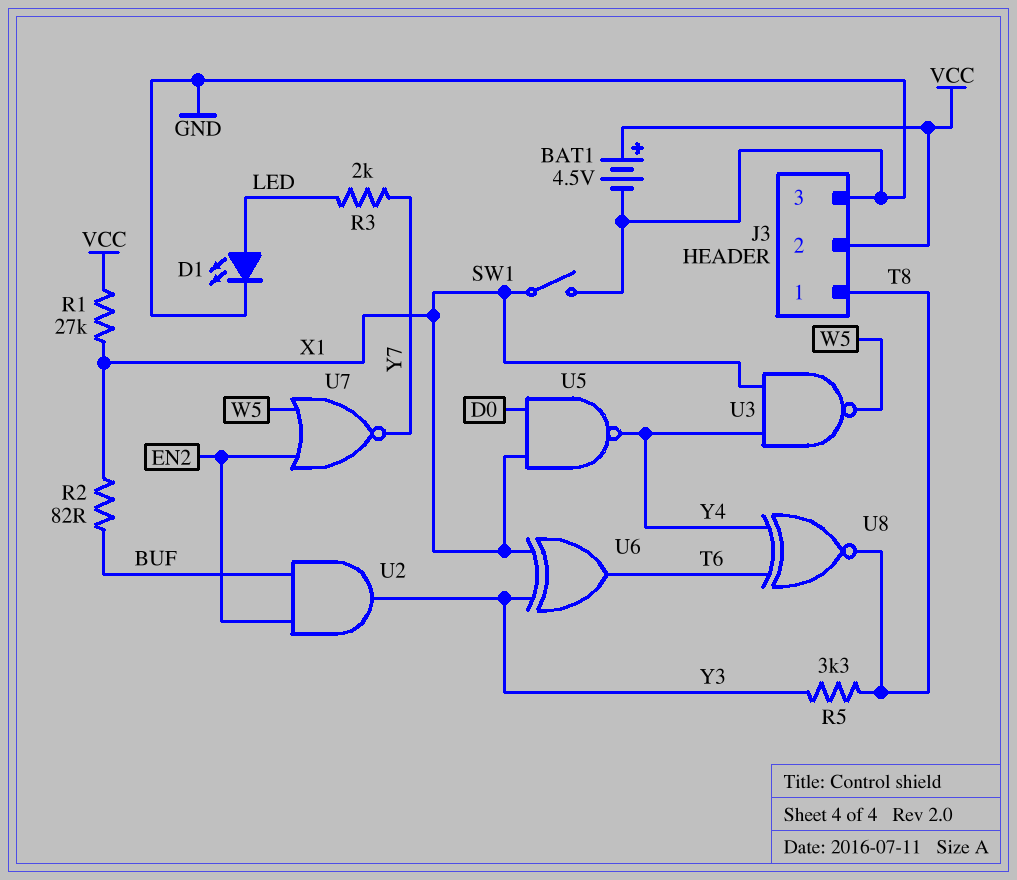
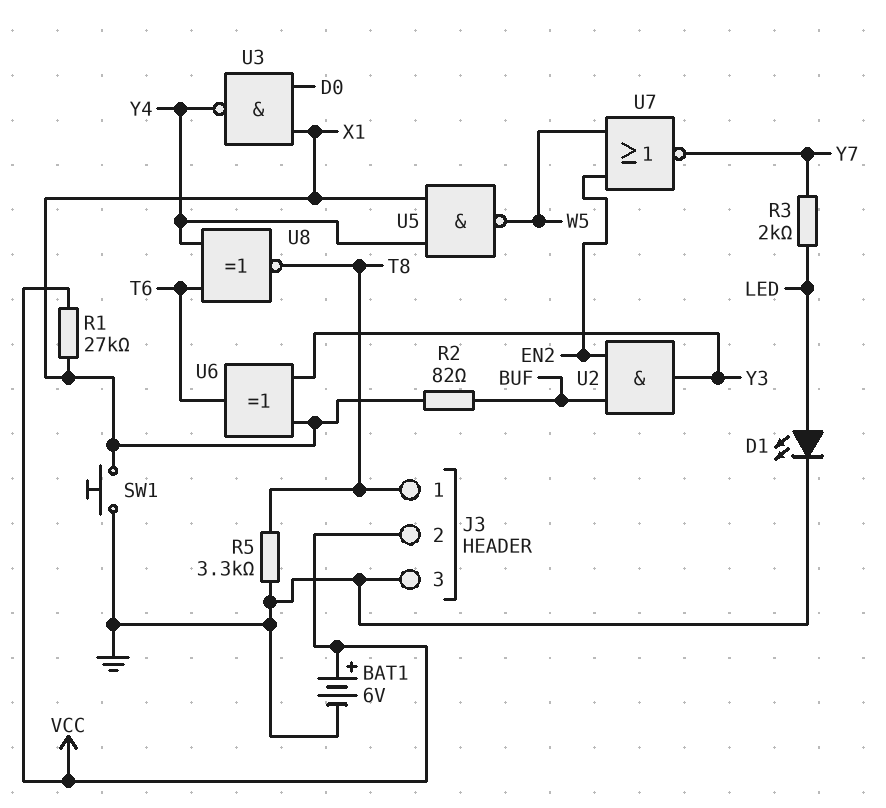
BAT1: 4.5V (plus VCC, minus GND) -> 6V (plus VCC, minus GND)
R5: 3.3k (T8, Y3) -> 3.3k (GND, T8)
SW1: switch (GND, X1) -> button (GND, X1)
U3: NAND (in X1, in Y4, out W5) -> NAND (in D0, in X1, out Y4)
U5: NAND (in D0, in X1, out Y4) -> NAND (in X1, in Y4, out W5)

